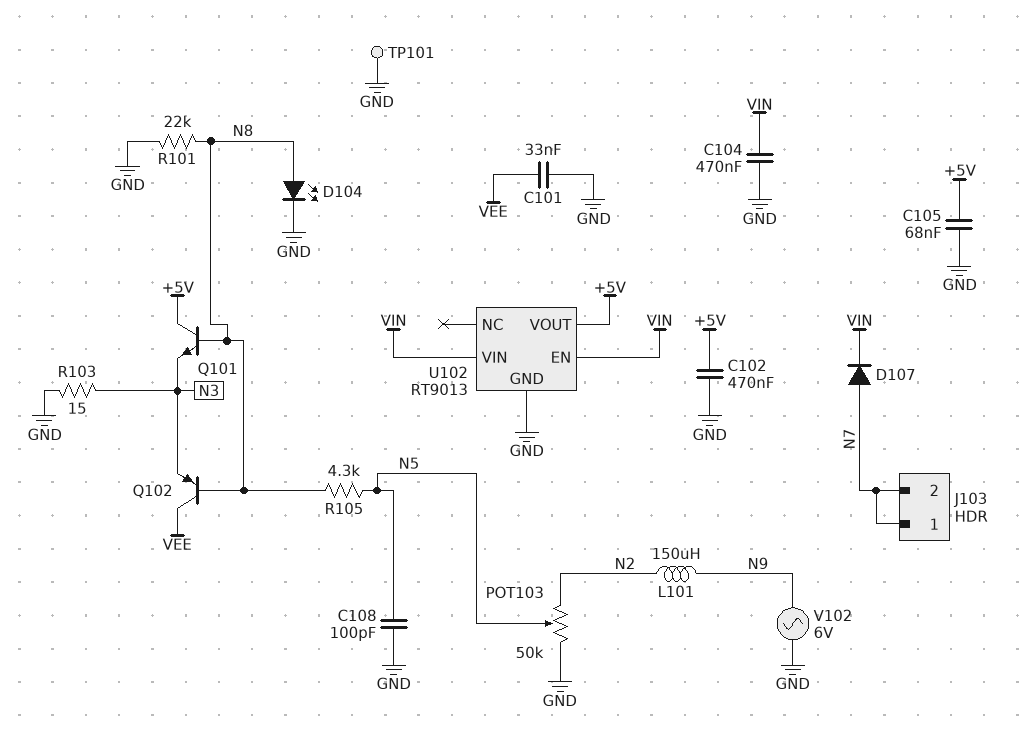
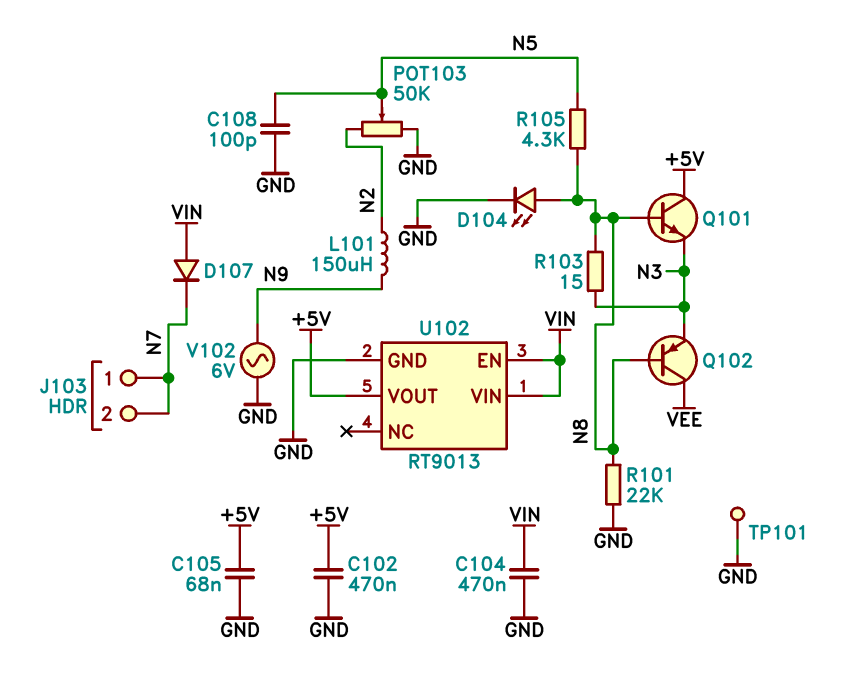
C101: 33nF (GND, VEE) -> none
D107: diode (A N7, K VIN) -> diode (A VIN, K N7)
R103: 15 (GND, N3) -> 15 (N3, N8)

